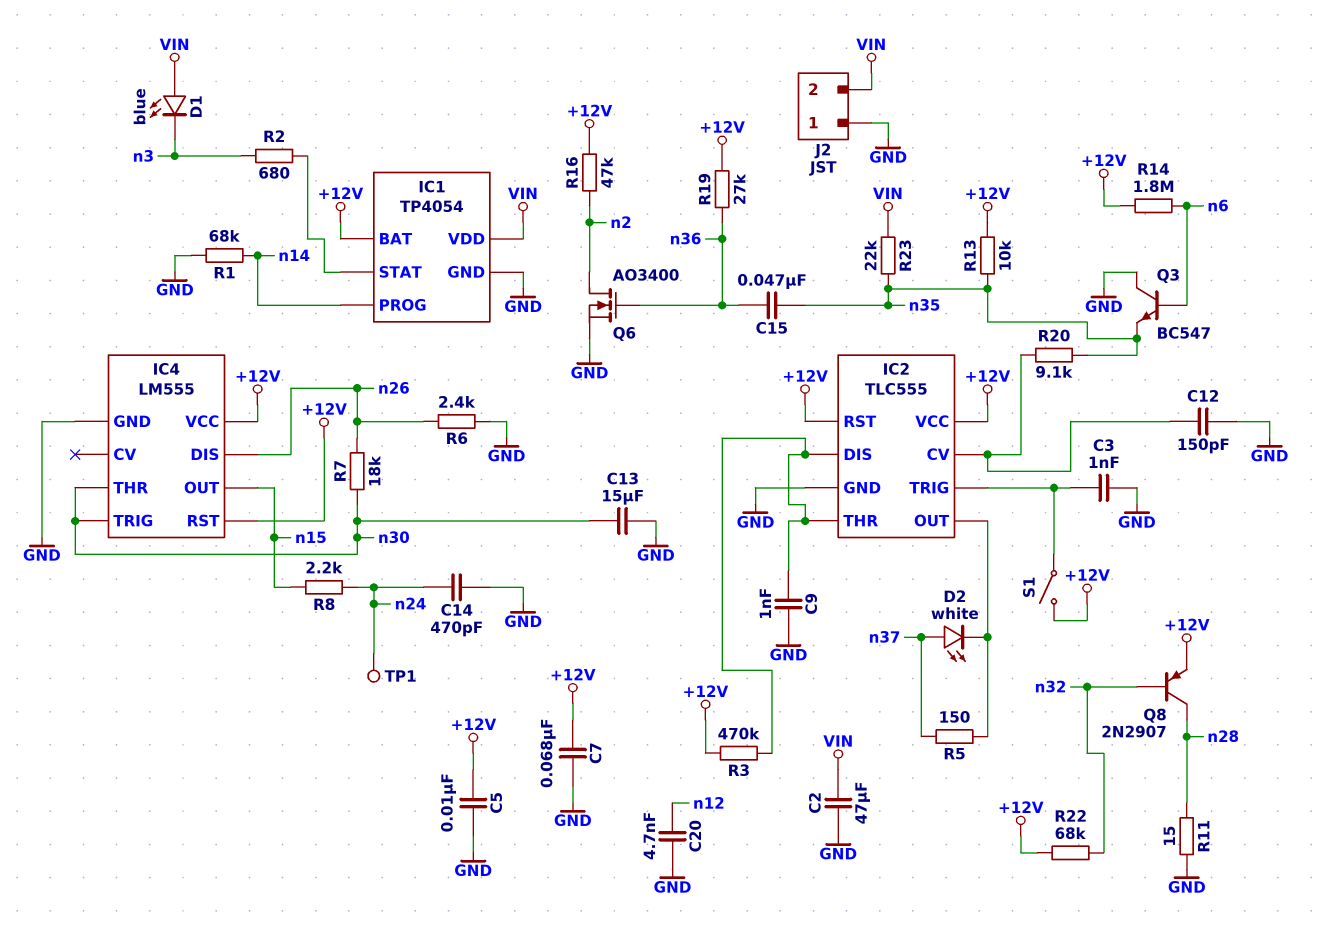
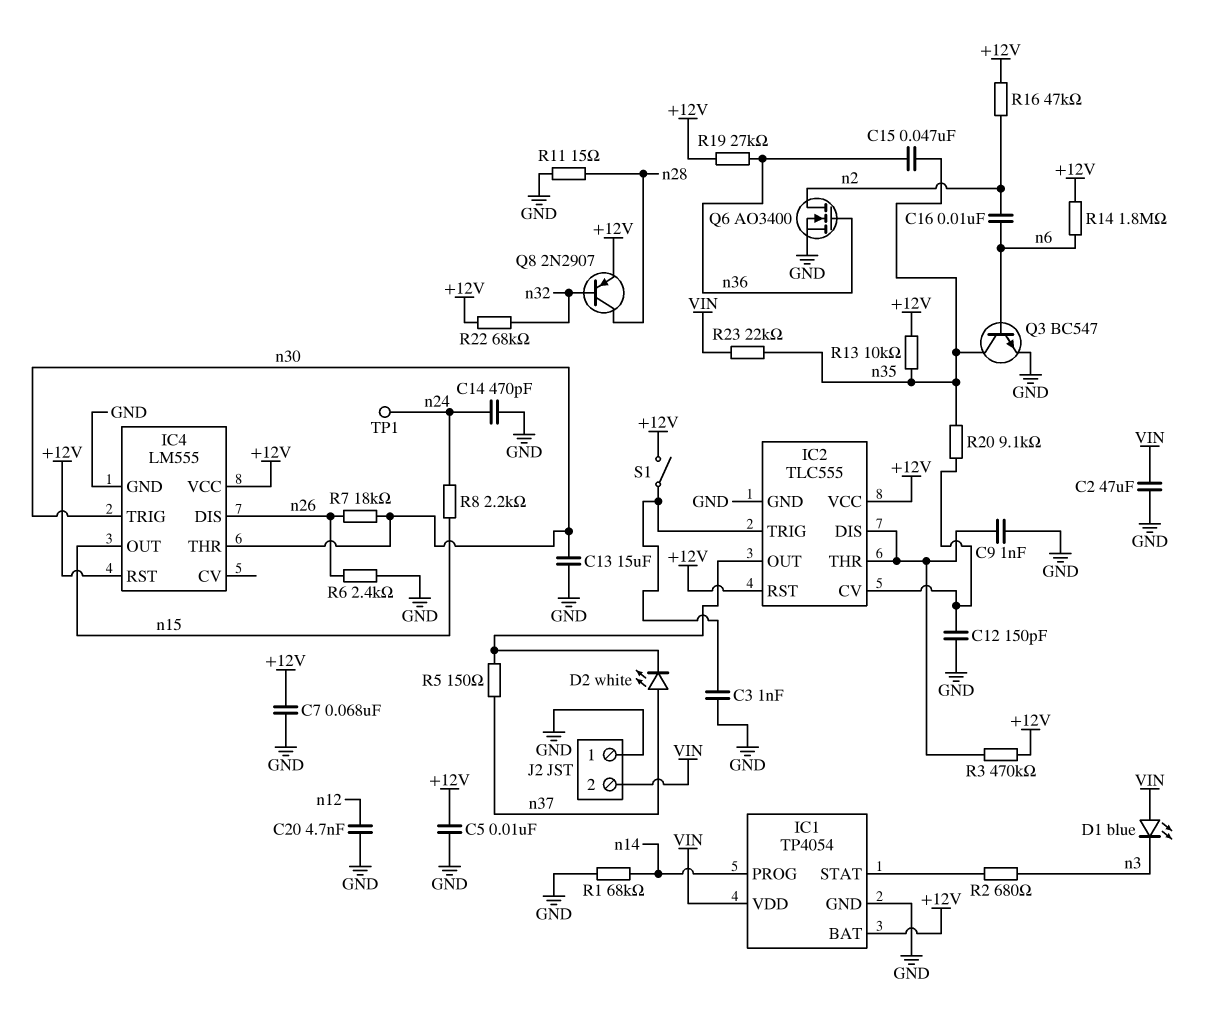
C16: none -> 10nF (n2, n6)
Q3: NPN BC547 (B n6, C GND, E n35) -> NPN BC547 (B n6, C n35, E GND)

